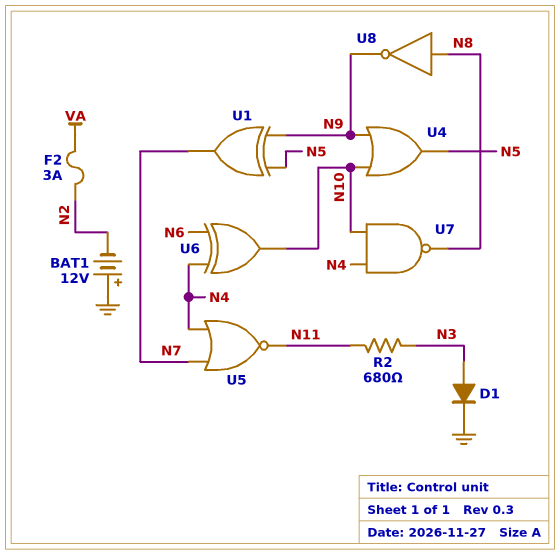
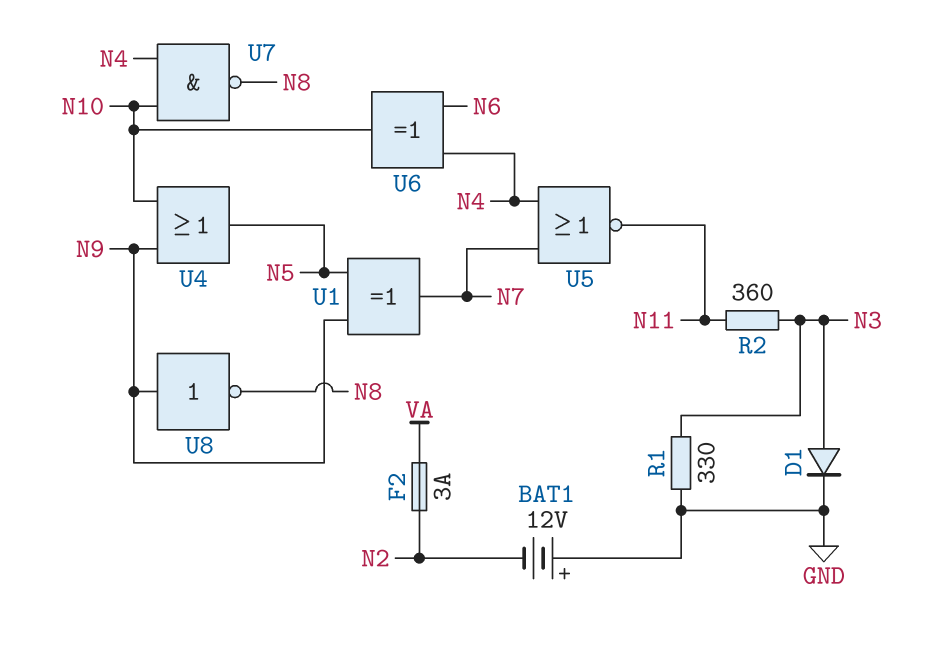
R1: none -> 330 (GND, N3)
R2: 680 (N3, N11) -> 360 (N3, N11)
U8: NOT (in N8, out N9) -> NOT (in N9, out N8)

